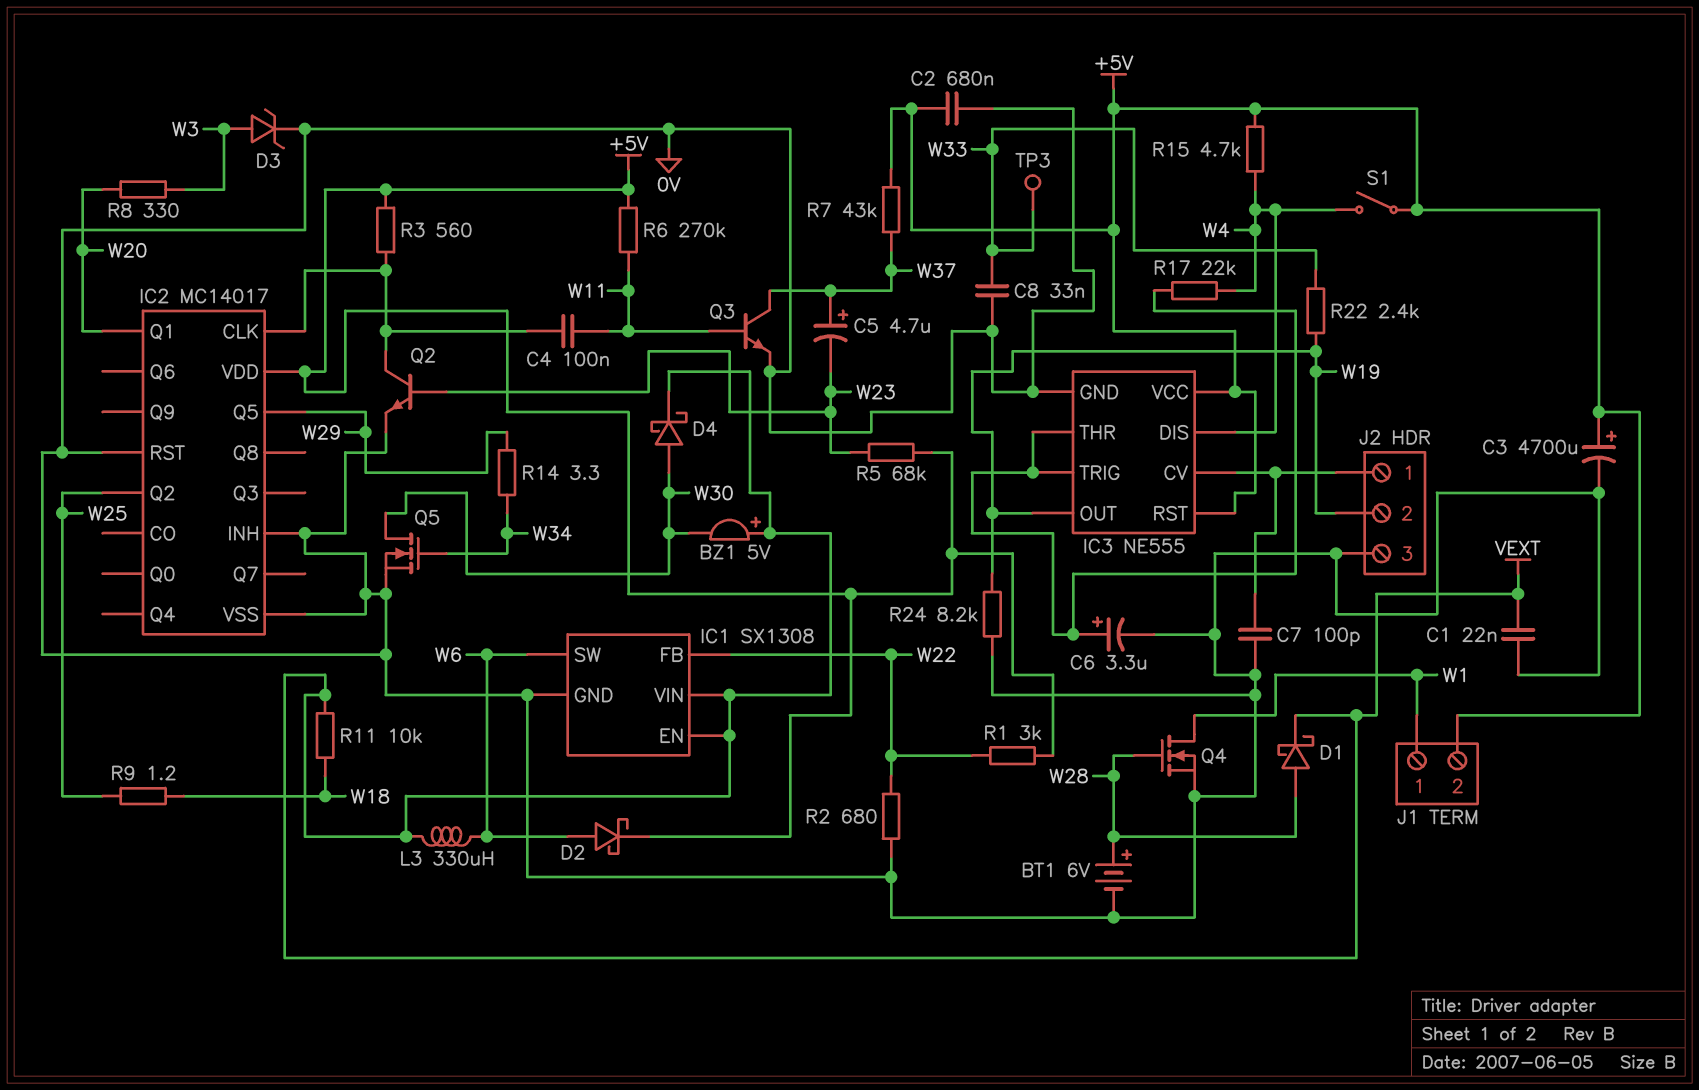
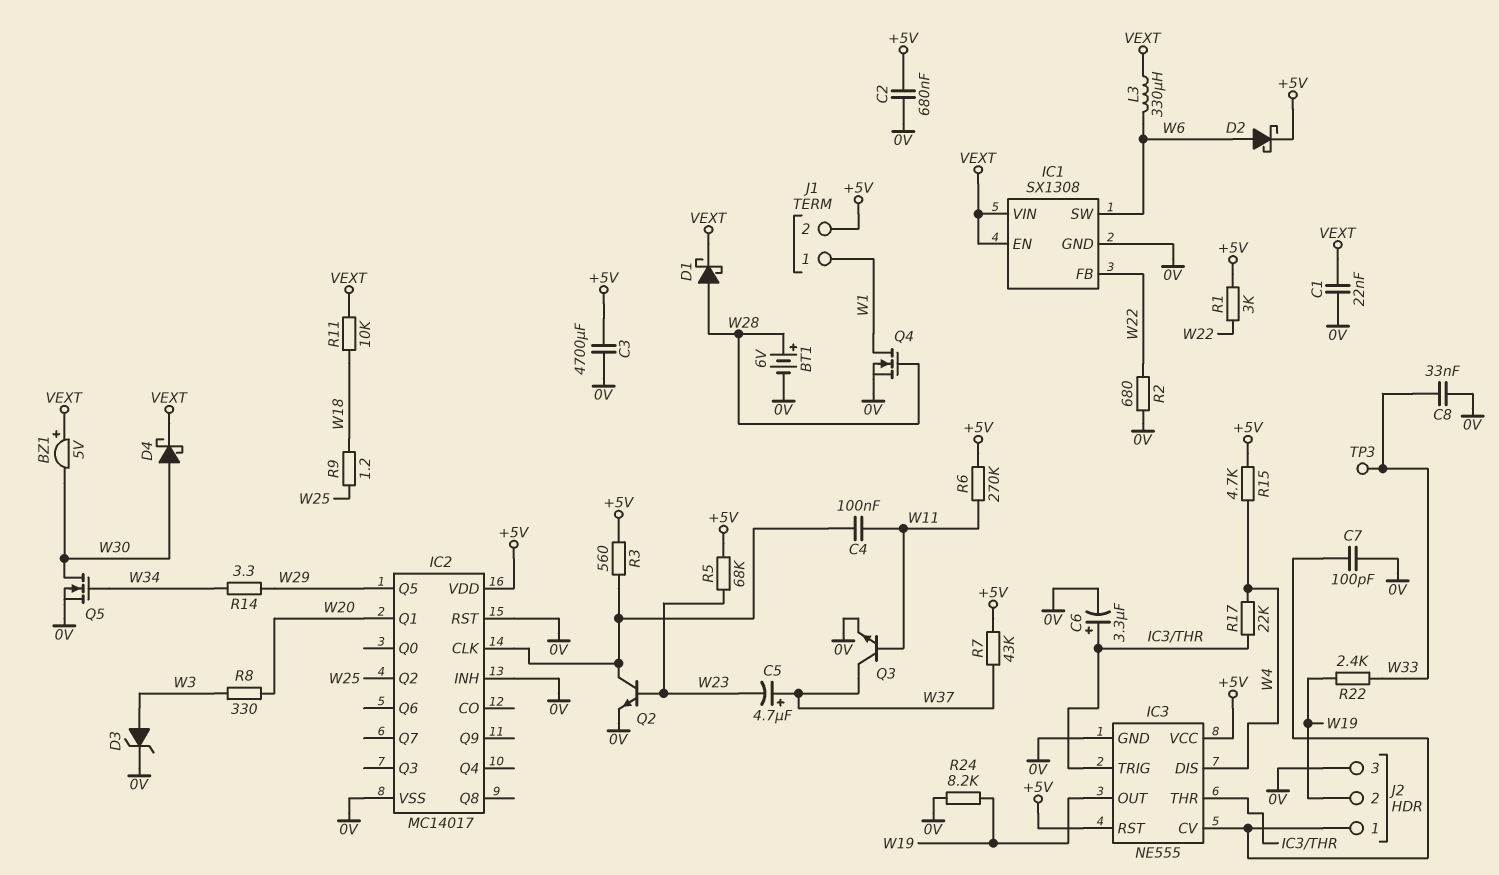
C3: 4700uF (plus +5V, minus 0V) -> 4700uF (+5V, 0V)
S1: switch (+5V, W4) -> none

